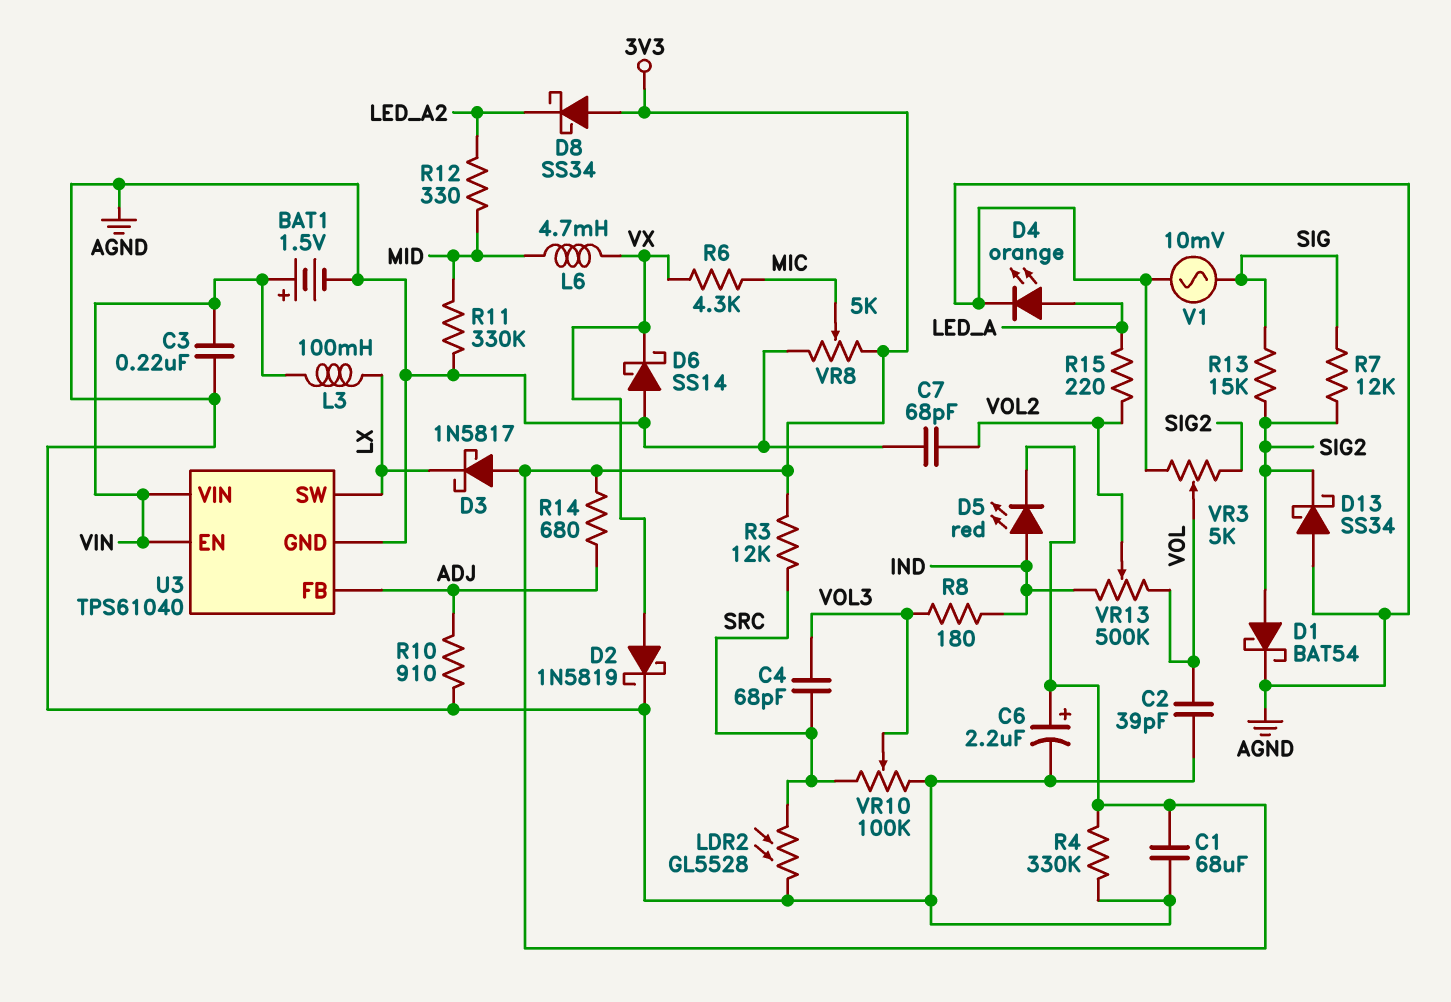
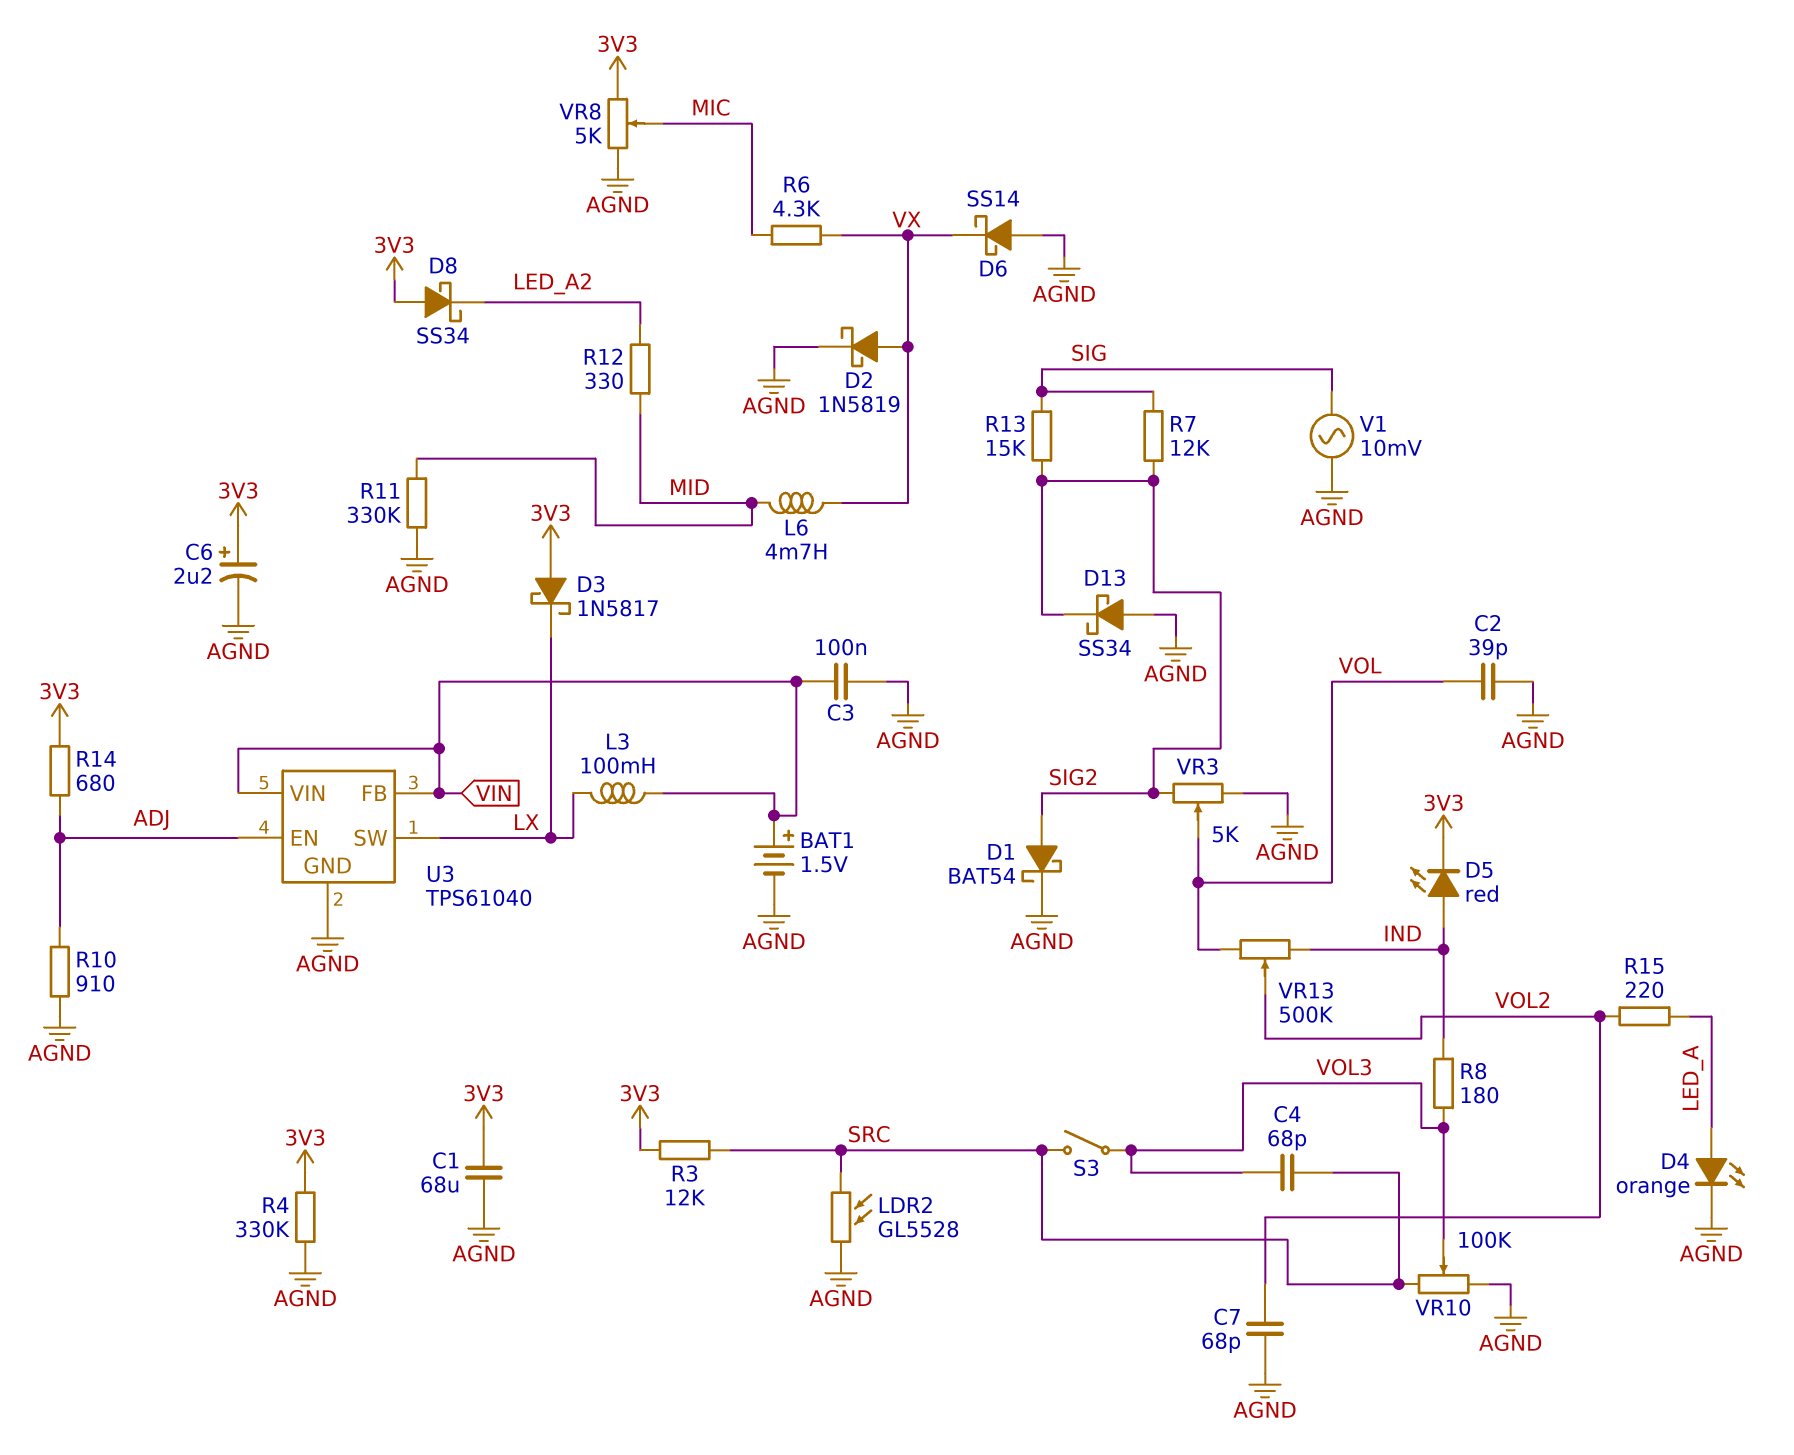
C3: 220nF (AGND, VIN) -> 100nF (AGND, VIN)
S3: none -> switch (SRC, VOL3)
U3 pin EN: VIN -> ADJ
U3 pin FB: ADJ -> VIN

